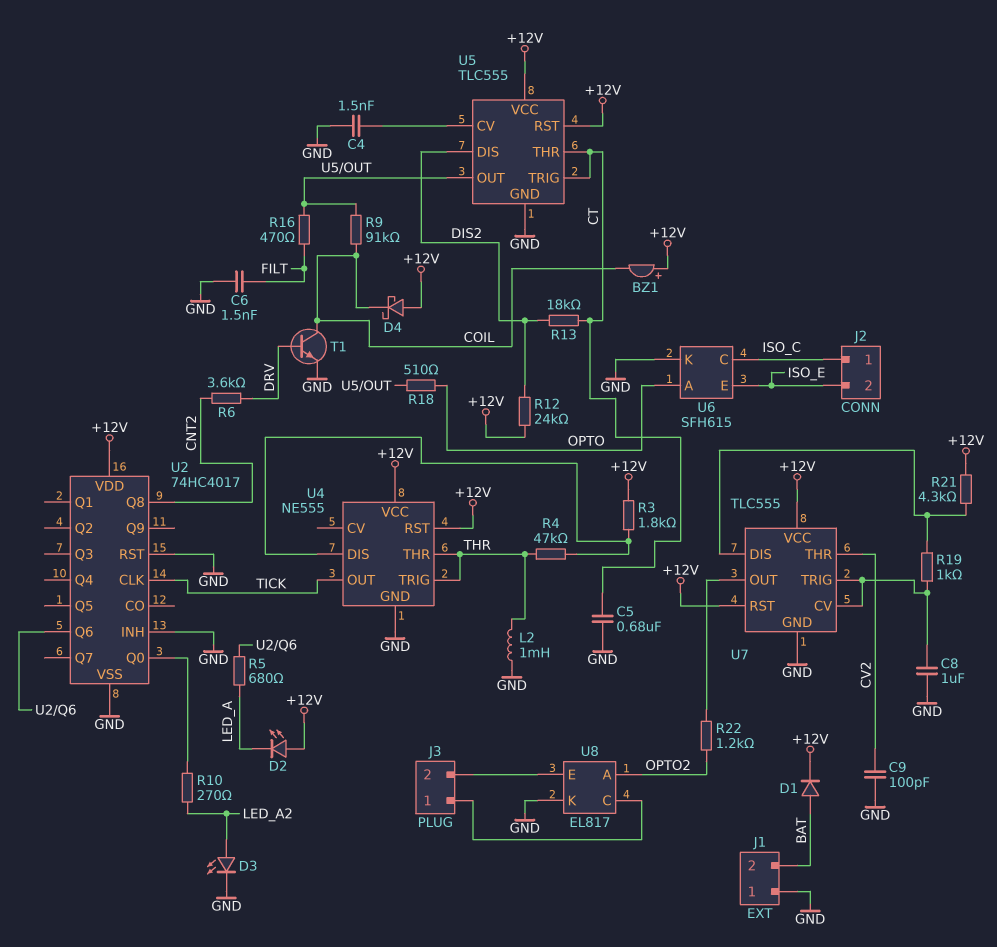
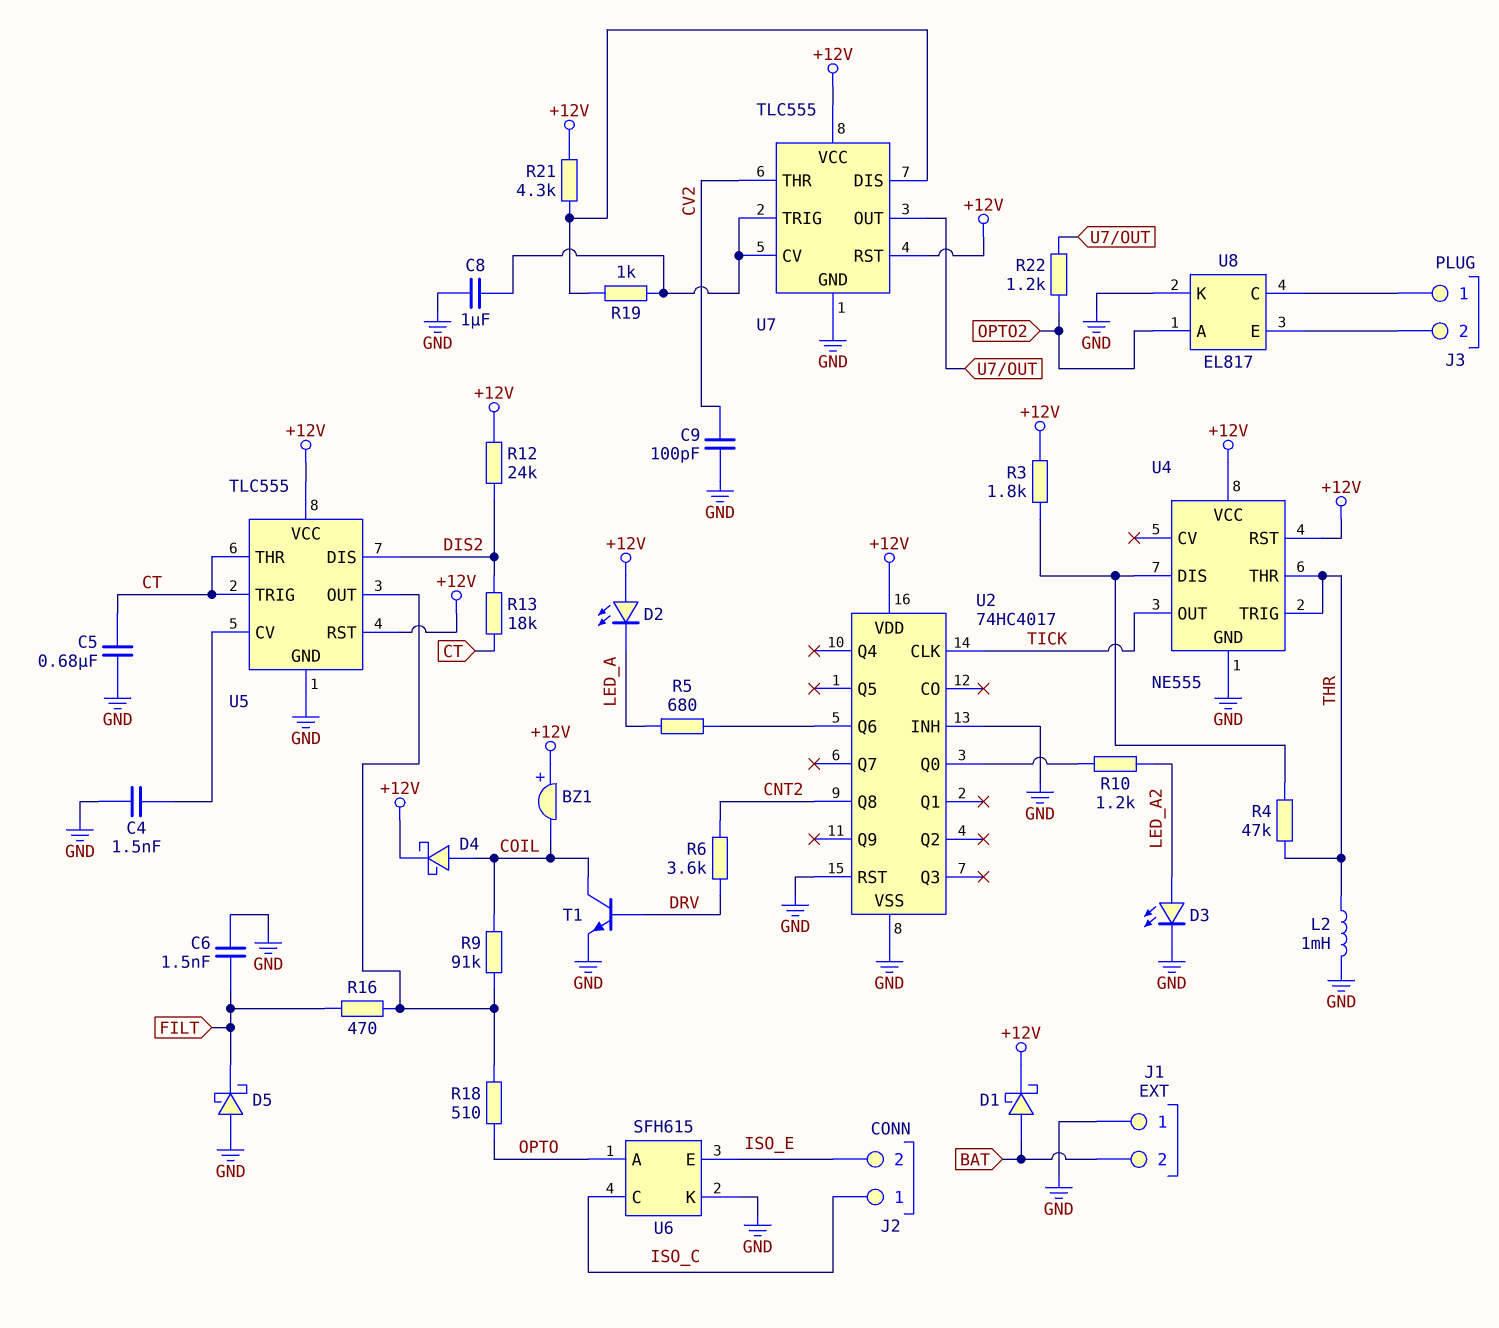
D1: diode (A BAT, K +12V) -> schottky (A BAT, K +12V)
D4: schottky (A +12V, K COIL) -> schottky (A COIL, K +12V)
D5: none -> schottky (A GND, K FILT)
R10: 270 (LED_A2, U2/Q0) -> 1.2k (LED_A2, U2/Q0)

